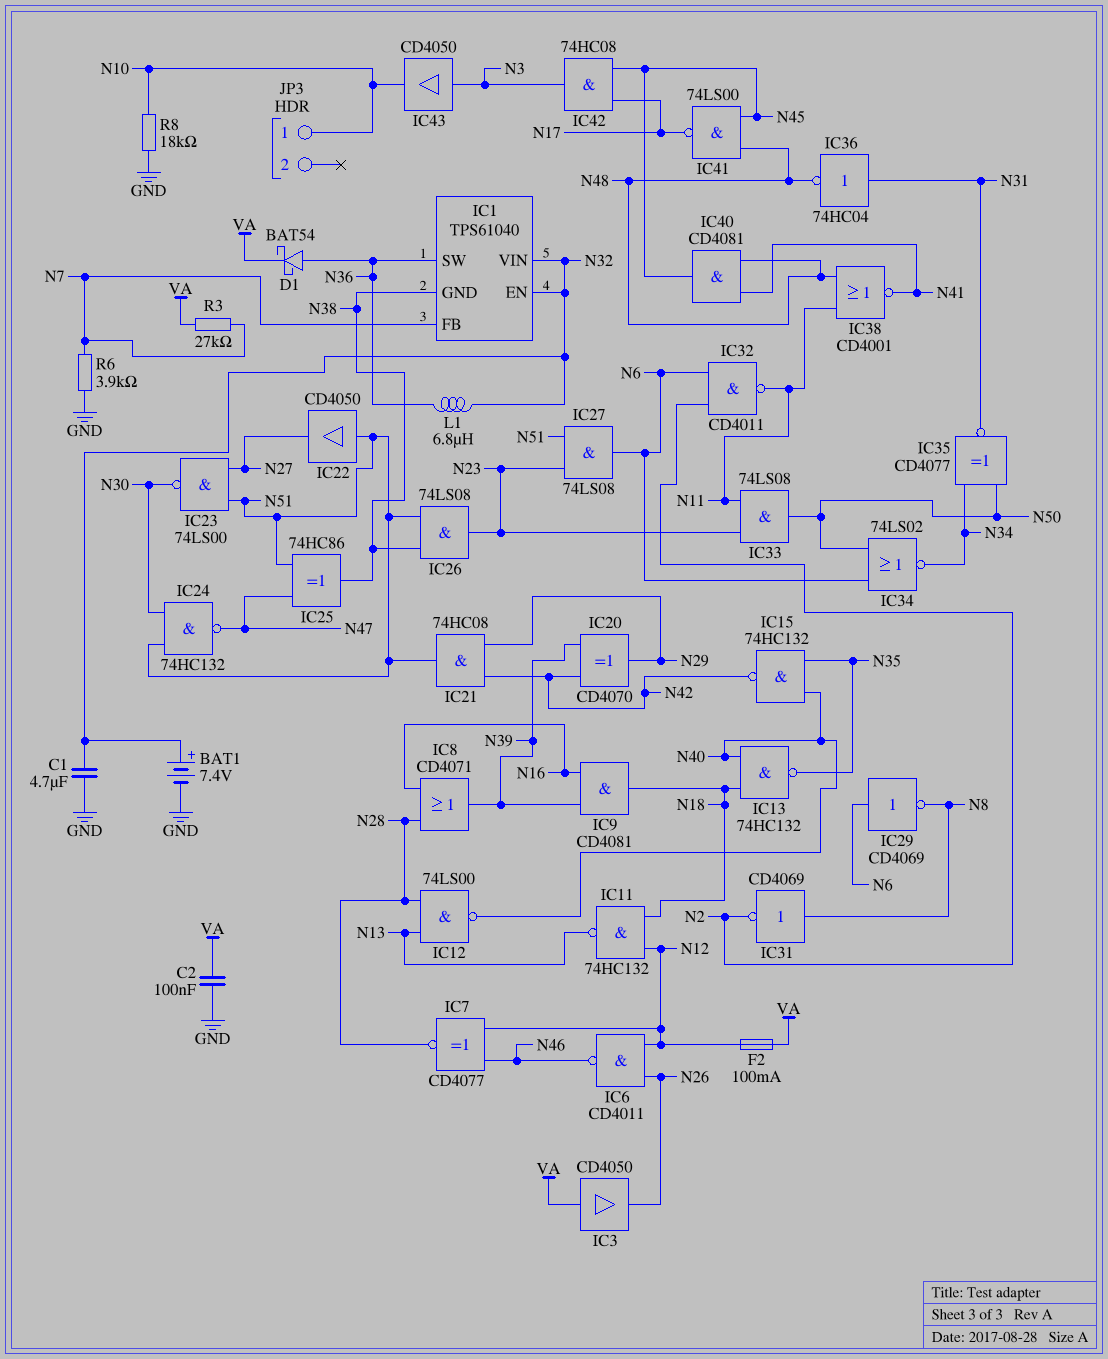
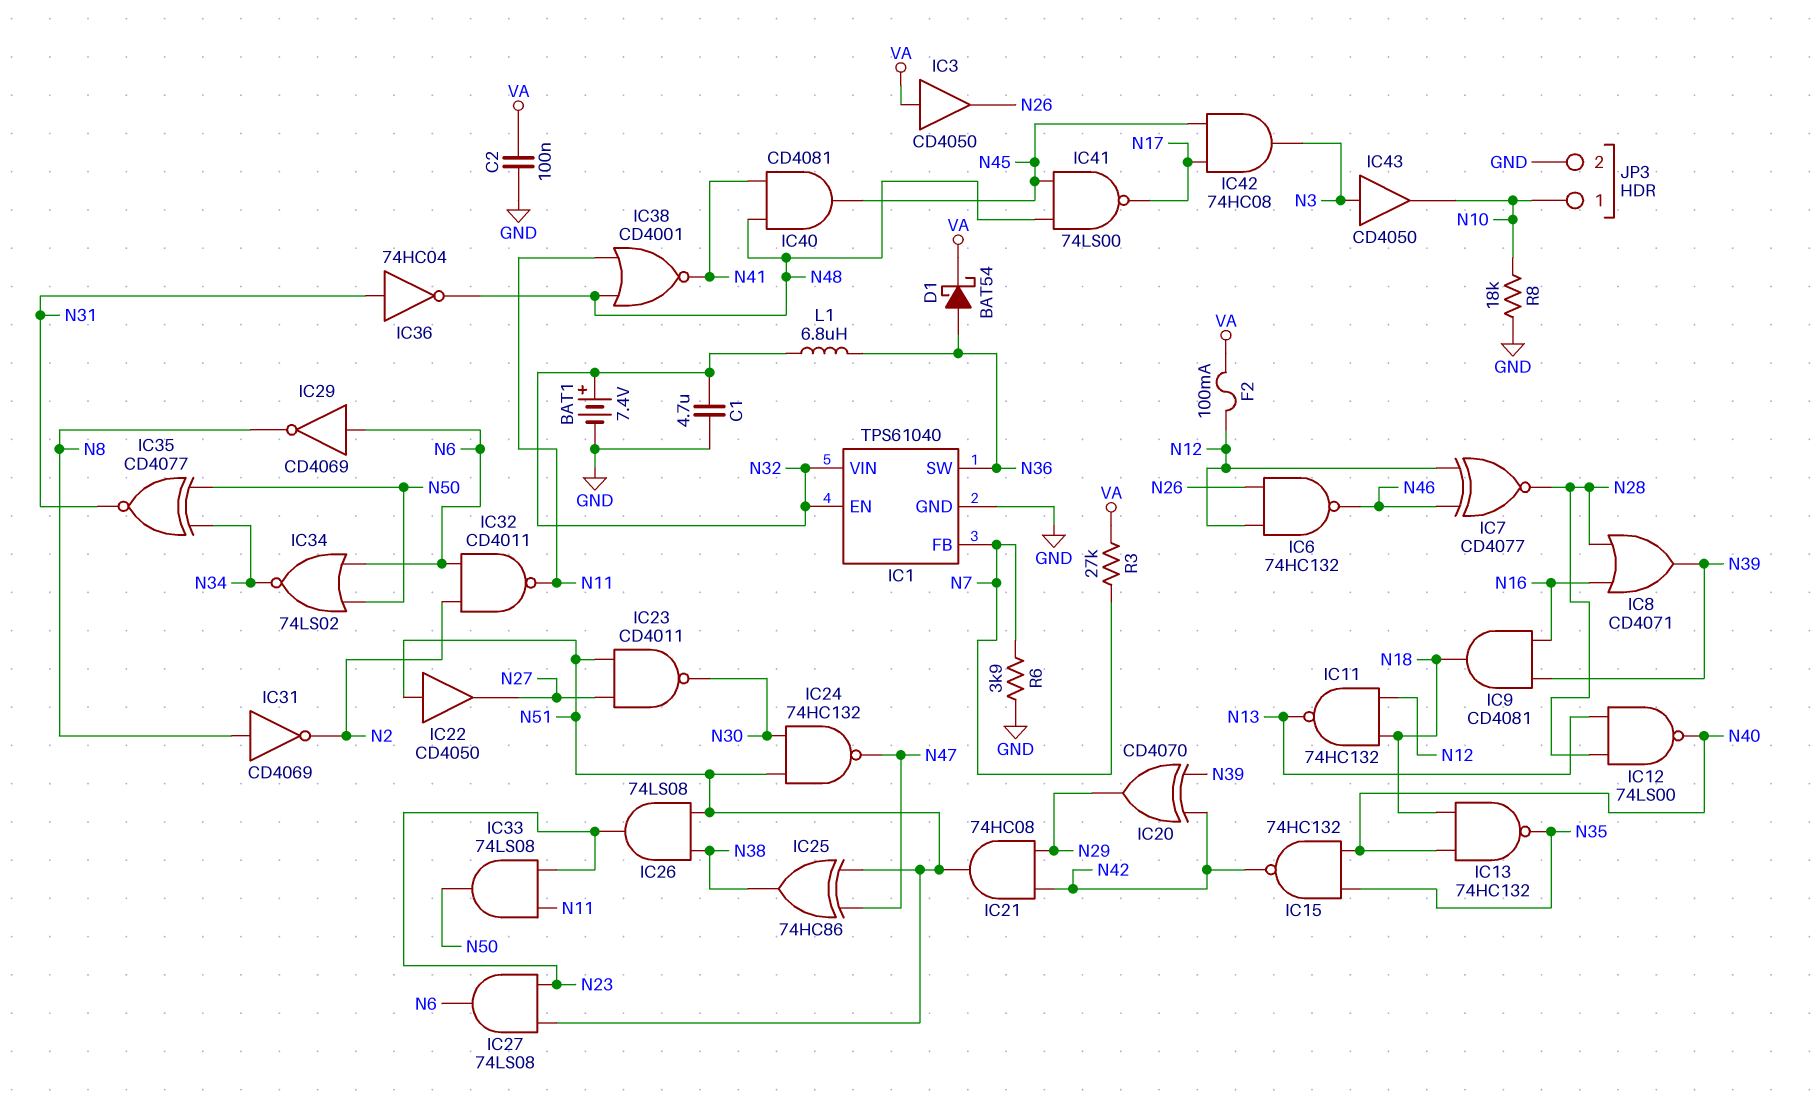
IC1 pin GND: N38 -> GND
IC6: NAND CD4011 (in N12, in N26, out N46) -> NAND 74HC132 (in N12, in N26, out N46)
IC23: NAND 74LS00 (in N27, in N51, out N30) -> NAND CD4011 (in N27, in N51, out N30)
JP3 pin 2: none -> GND

